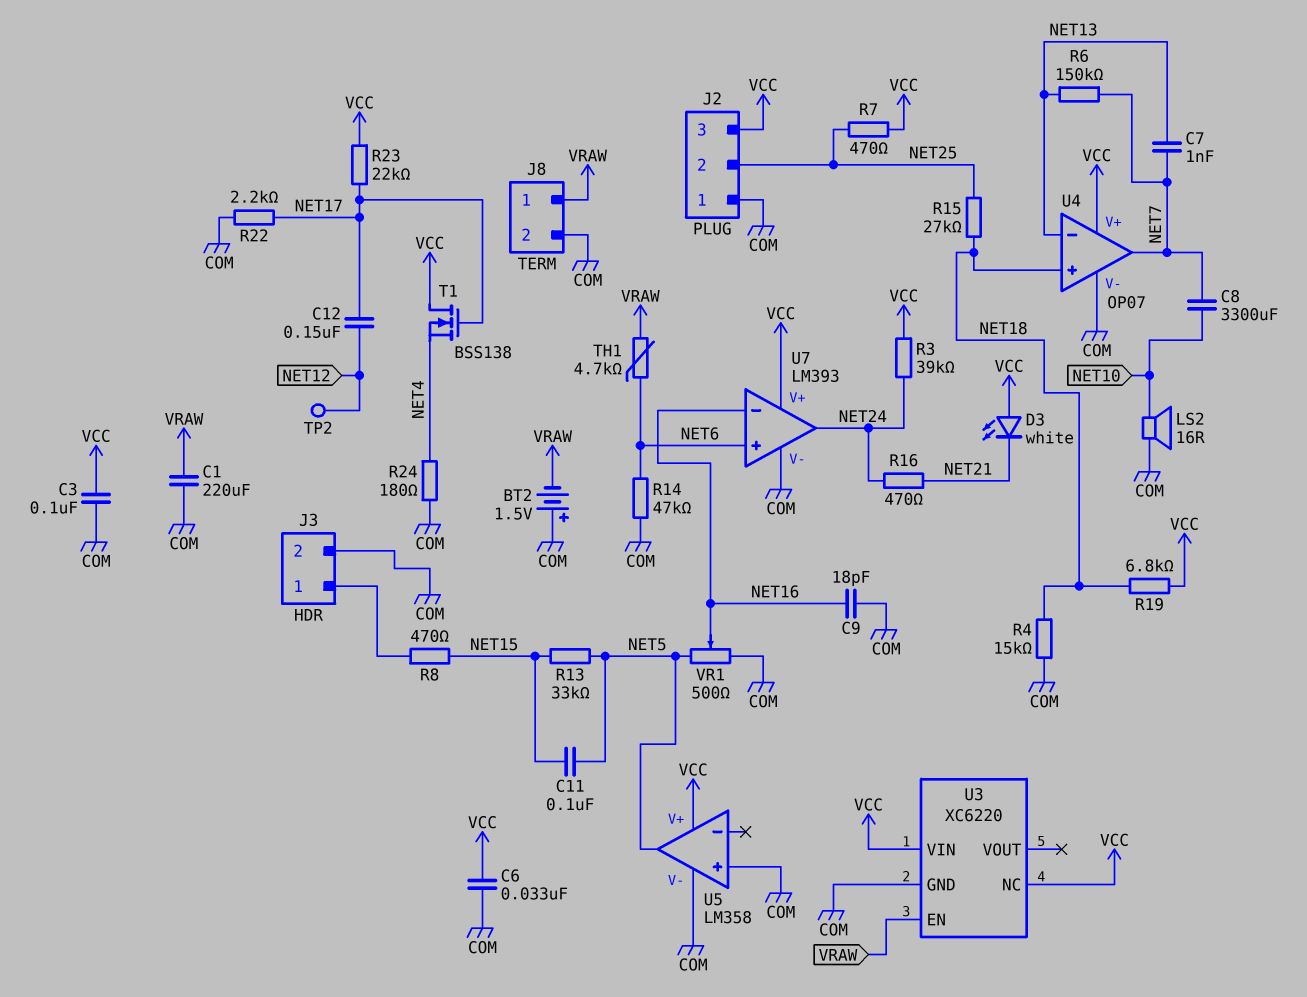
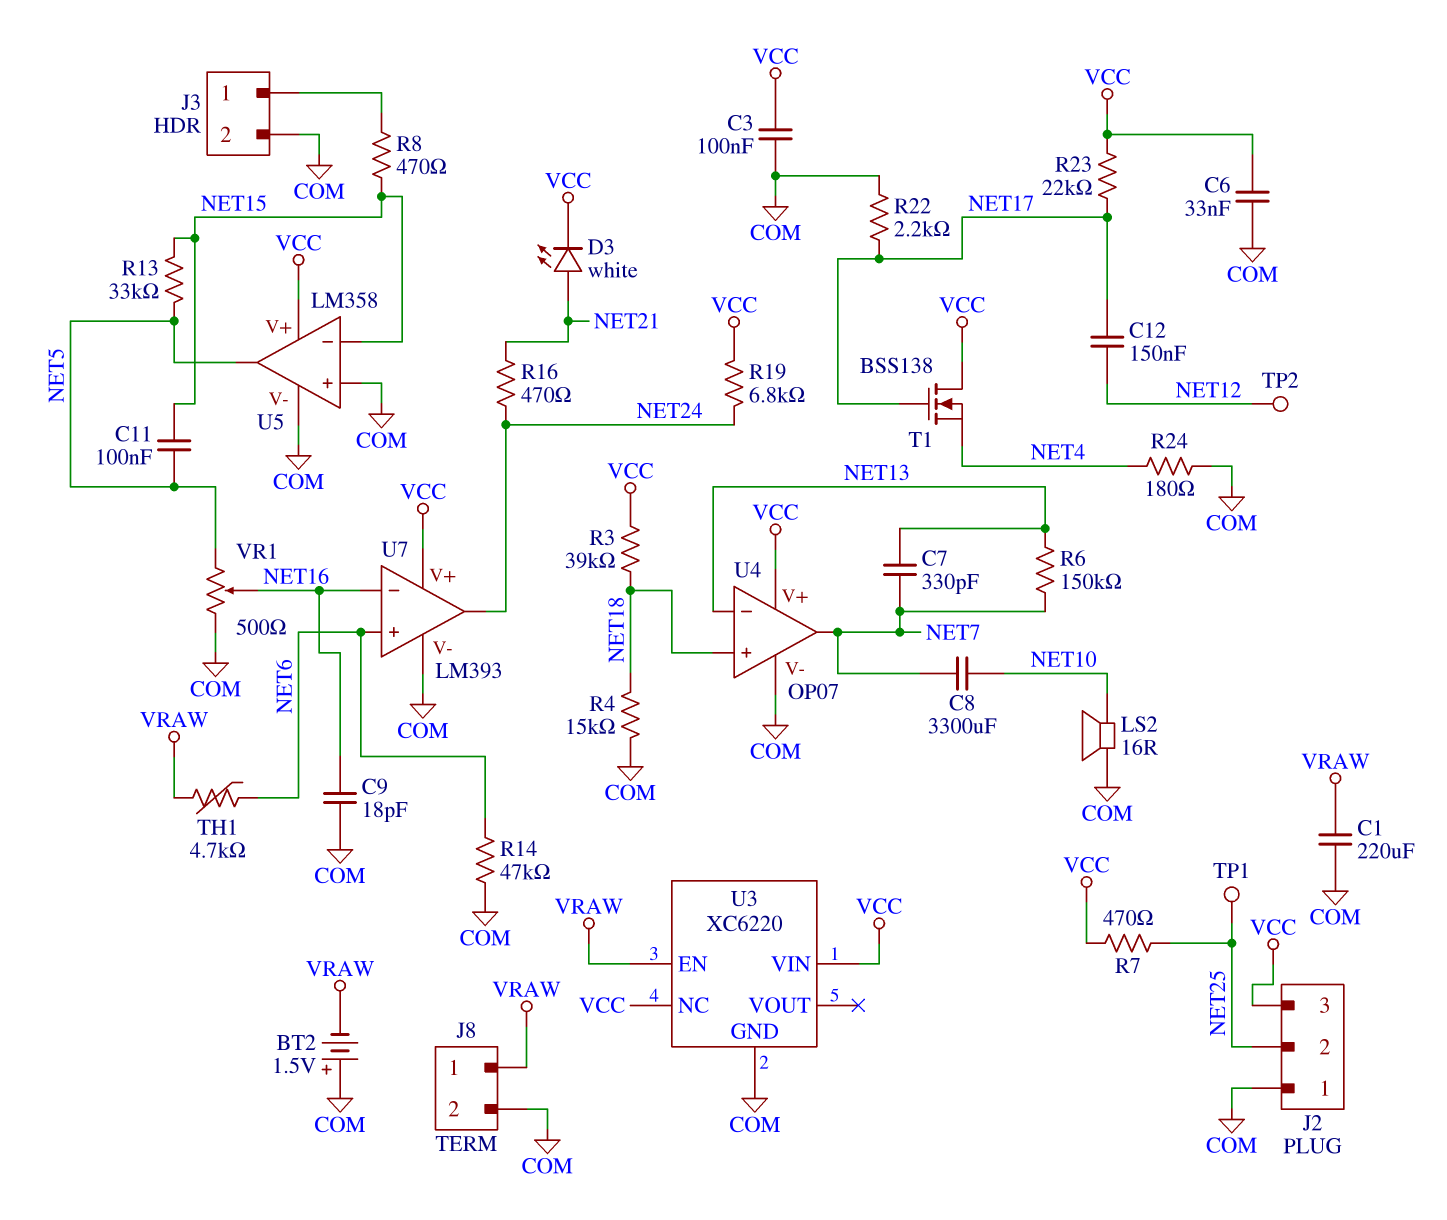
C7: 1nF (NET7, NET13) -> 330pF (NET7, NET13)
D3: LED white (A VCC, K NET21) -> LED white (A NET21, K VCC)
R3: 39k (NET24, VCC) -> 39k (NET18, VCC)
R15: 27k (NET18, NET25) -> none
R19: 6.8k (NET18, VCC) -> 6.8k (NET24, VCC)
TP1: none -> test point (NET25)
U5 pin in-: none -> NET15

